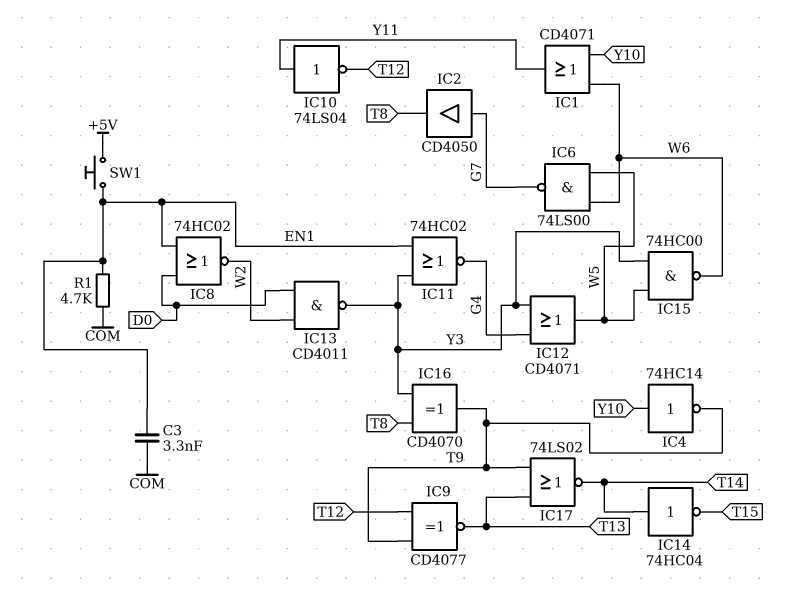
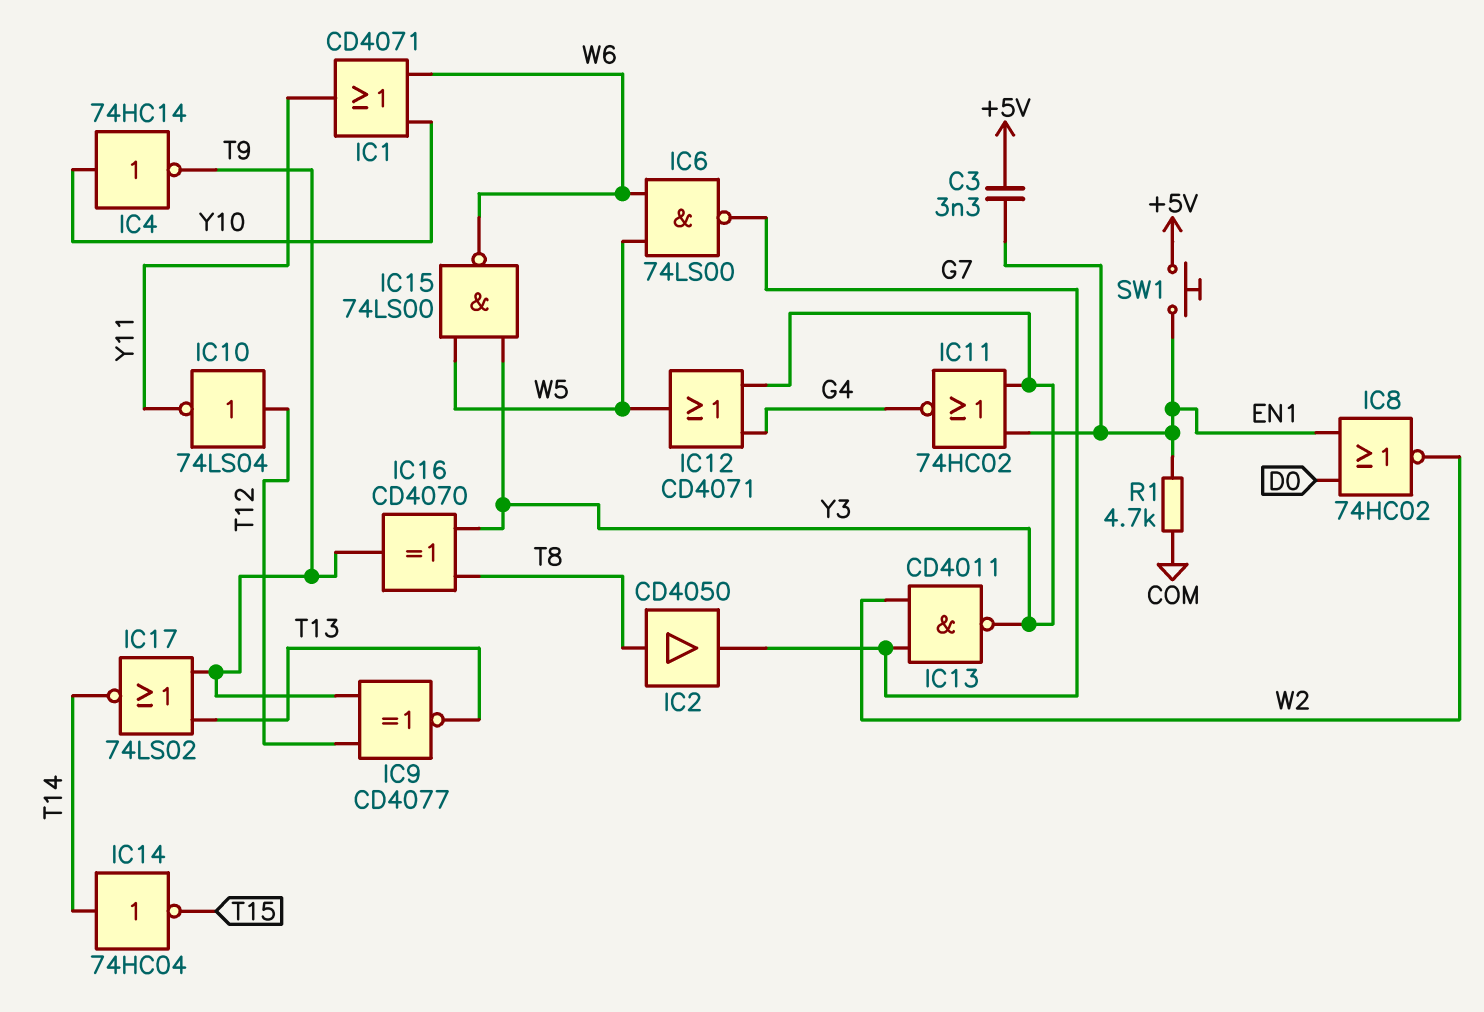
C3: 3.3nF (COM, EN1) -> 3.3nF (+5V, EN1)
IC2: buffer CD4050 (in G7, out T8) -> buffer CD4050 (in T8, out G7)
IC10: NOT 74LS04 (in Y11, out T12) -> NOT 74LS04 (in T12, out Y11)
IC13: NAND CD4011 (in D0, in W2, out Y3) -> NAND CD4011 (in G7, in W2, out Y3)
IC15: NAND 74HC00 (in W5, in Y3, out W6) -> NAND 74LS00 (in W5, in Y3, out W6)

